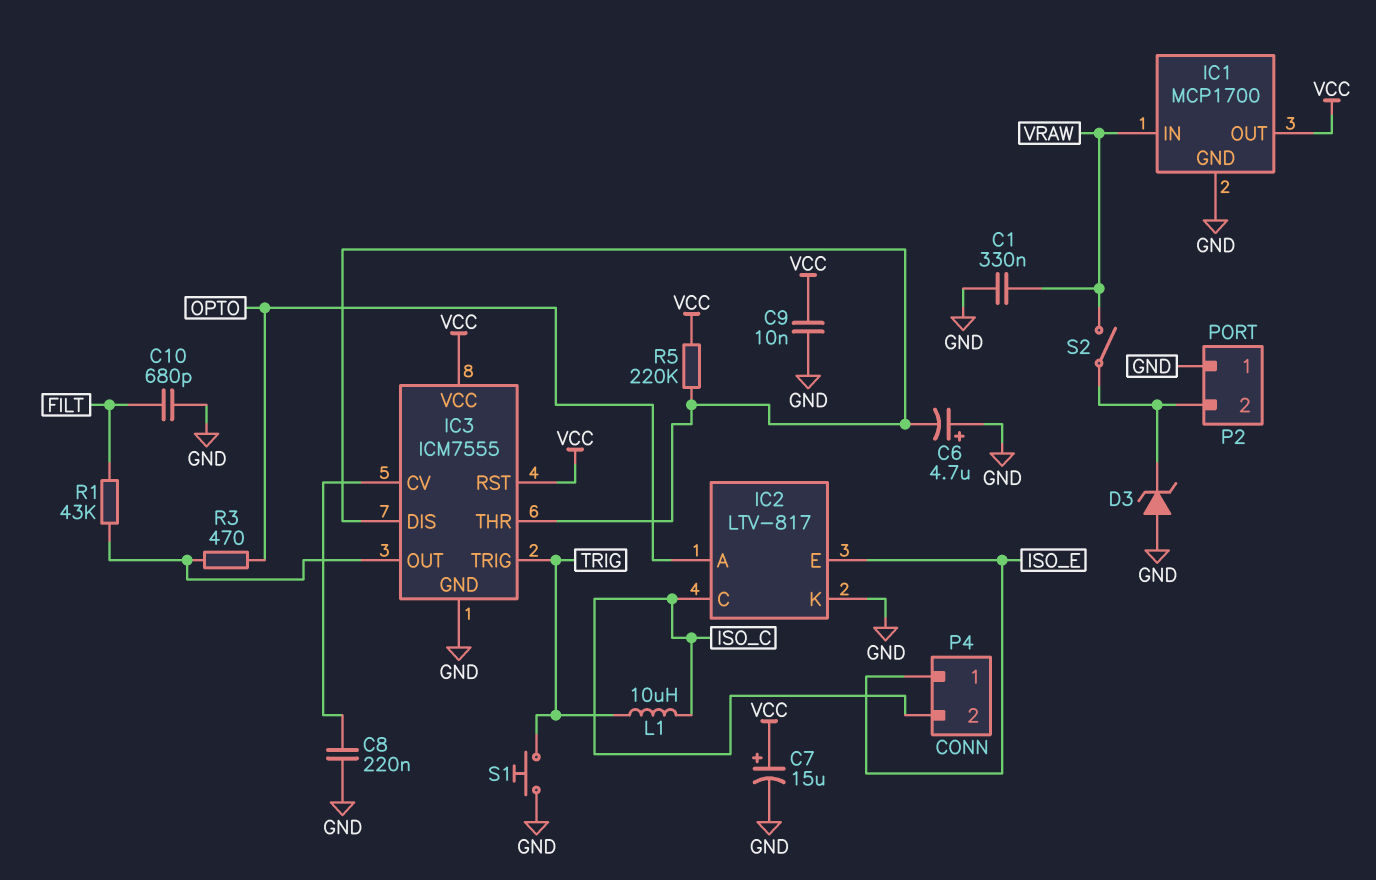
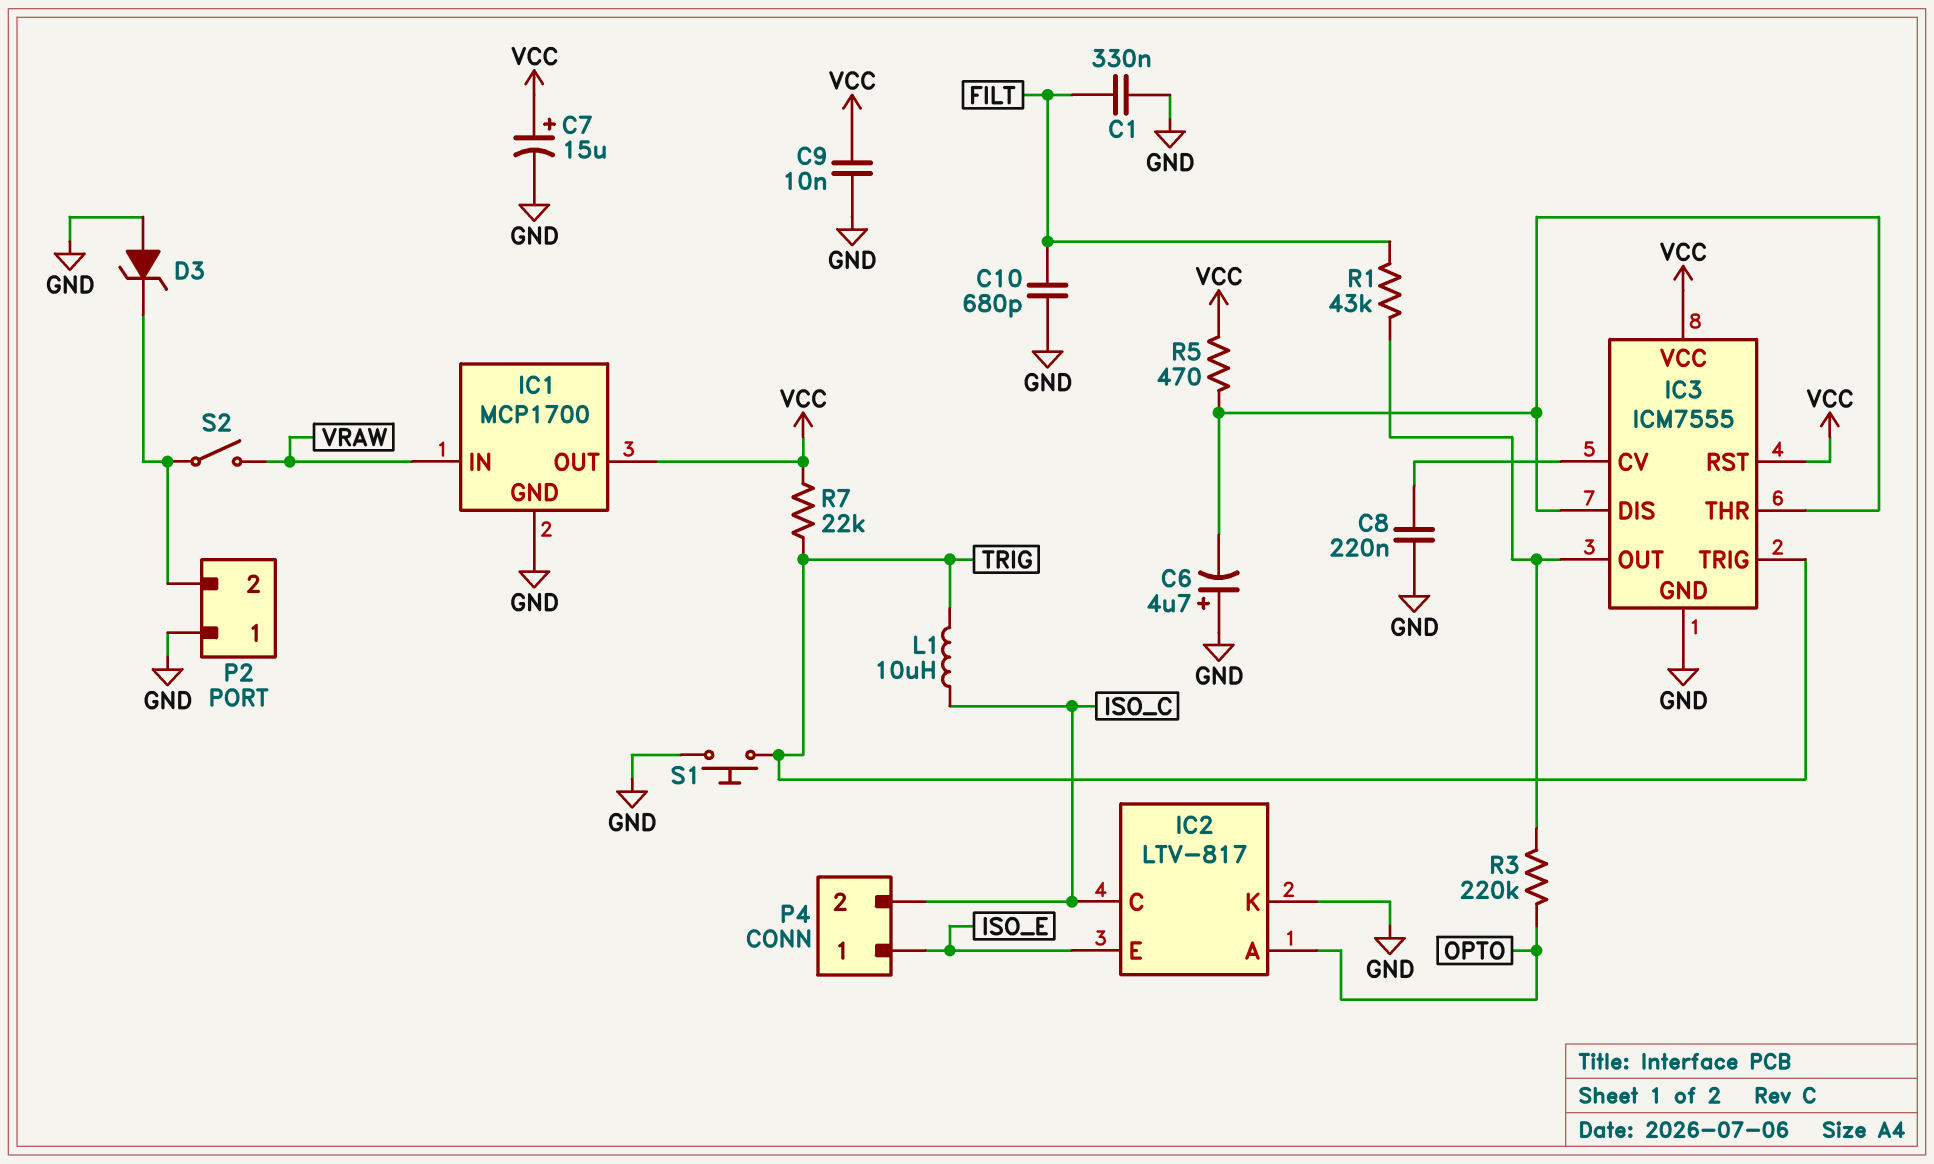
C1: 330nF (GND, VRAW) -> 330nF (FILT, GND)
R3: 470 (IC3/OUT, OPTO) -> 220k (IC3/OUT, OPTO)
R5: 220k (IC3/DIS, VCC) -> 470 (IC3/DIS, VCC)
R7: none -> 22k (TRIG, VCC)

